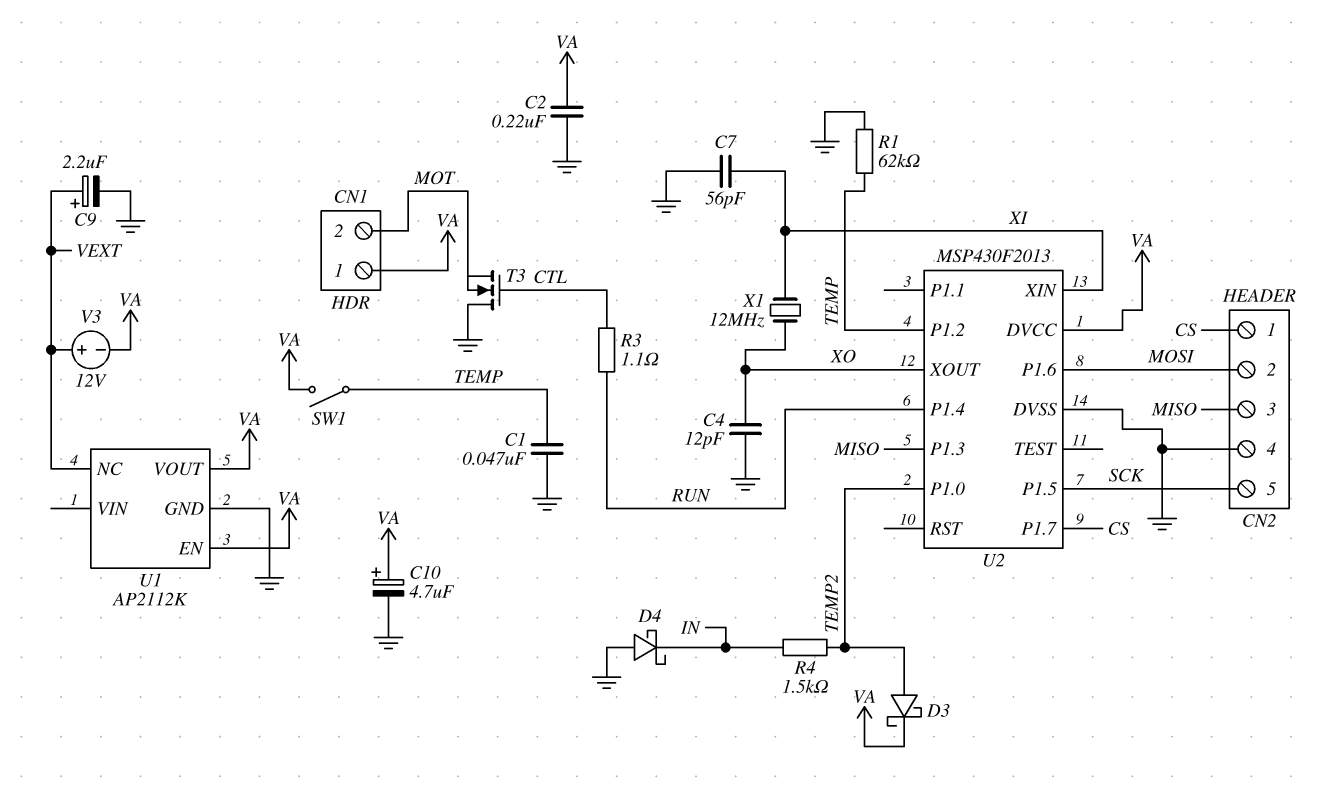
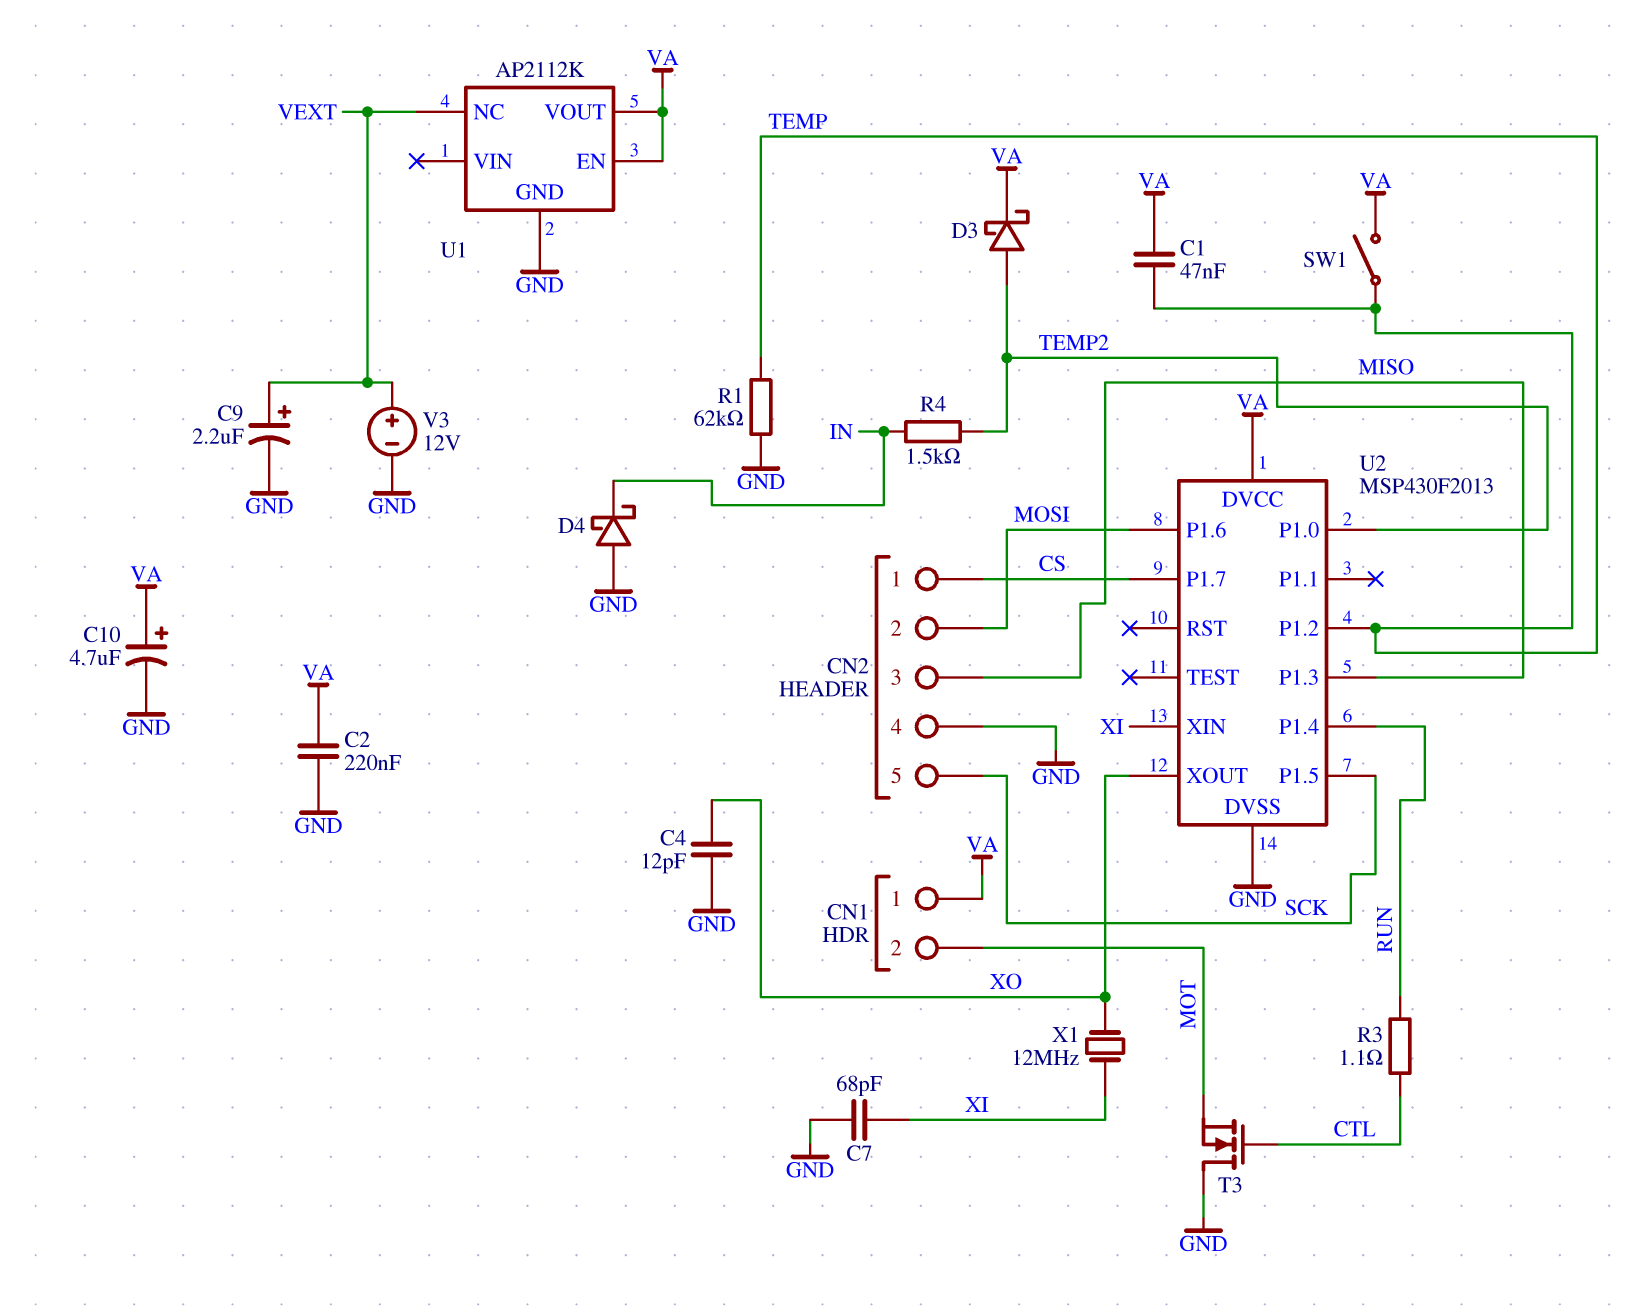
C1: 47nF (GND, TEMP) -> 47nF (TEMP, VA)
C7: 56pF (GND, XI) -> 68pF (GND, XI)
V3: 12V (plus VEXT, minus VA) -> 12V (plus VEXT, minus GND)

